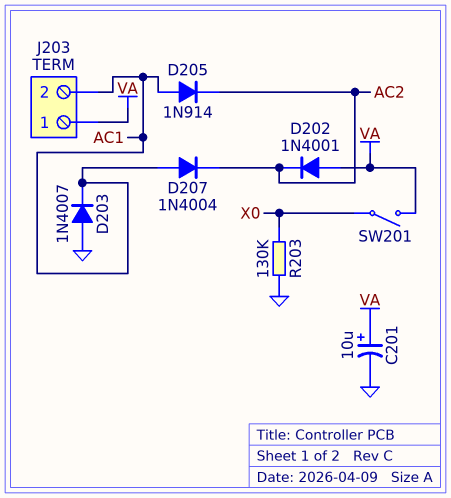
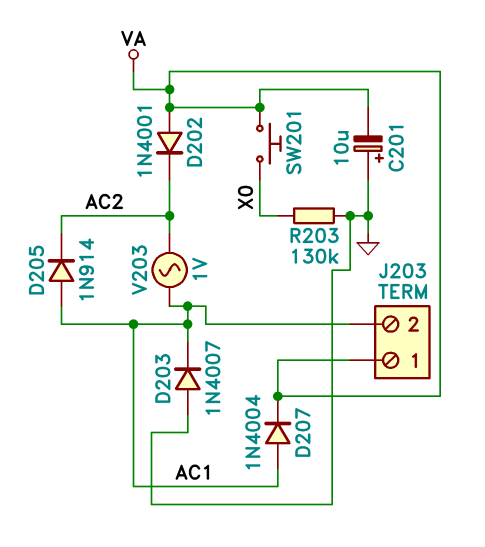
C201: 10uF (plus VA, minus GND) -> 10uF (plus GND, minus VA)
D207: diode 1N4004 (A AC1, K AC2) -> diode 1N4004 (A AC1, K VA)
SW201: switch (VA, X0) -> button (VA, X0)
V203: none -> AC 1V (AC1, AC2)

